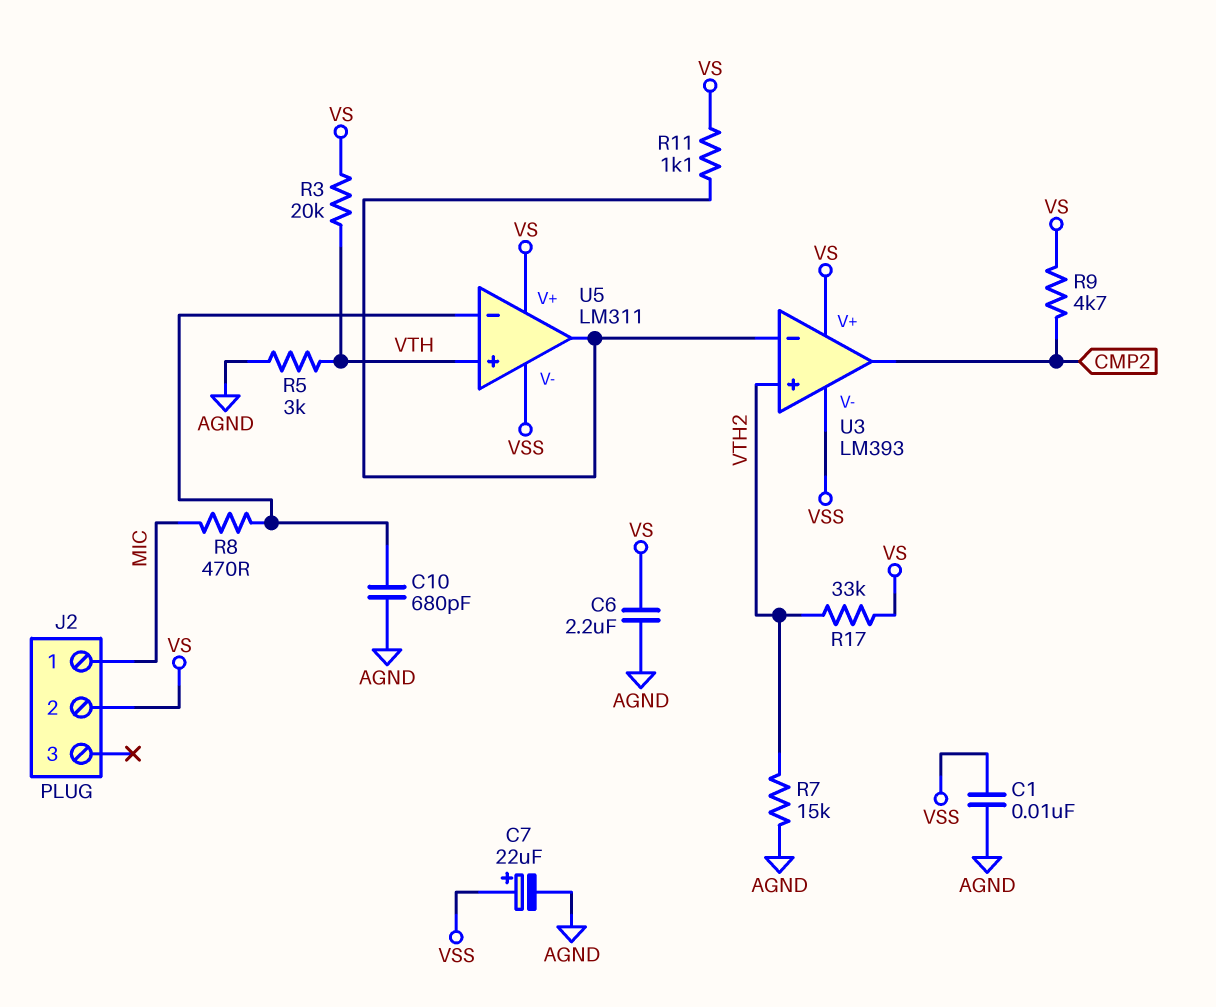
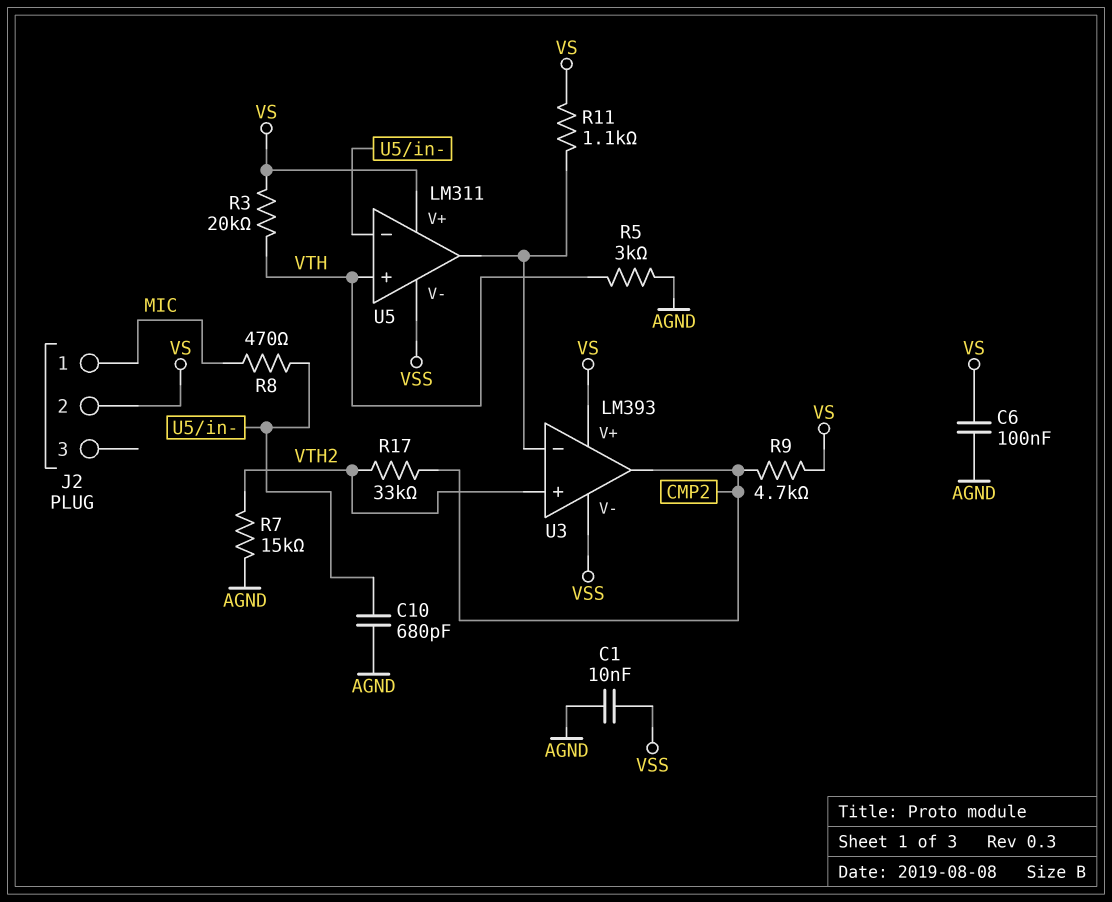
C6: 2.2uF (AGND, VS) -> 100nF (AGND, VS)
C7: 22uF (plus VSS, minus AGND) -> none
R17: 33k (VS, VTH2) -> 33k (CMP2, VTH2)

